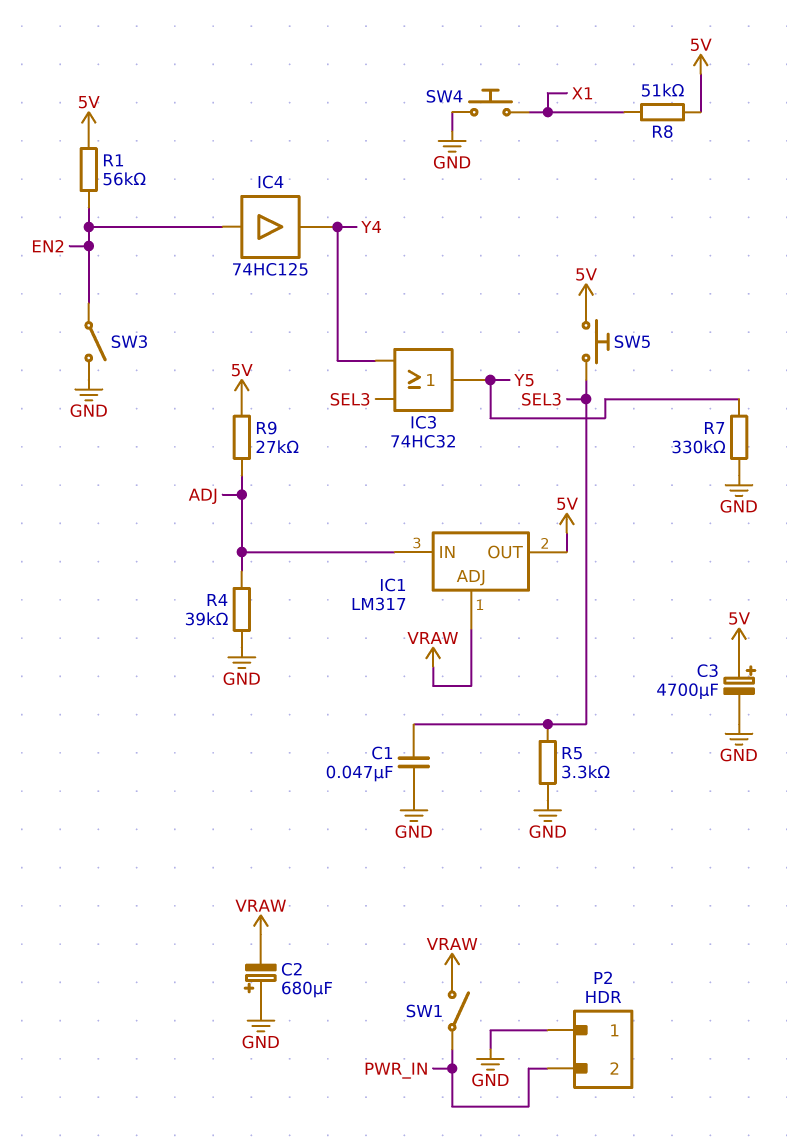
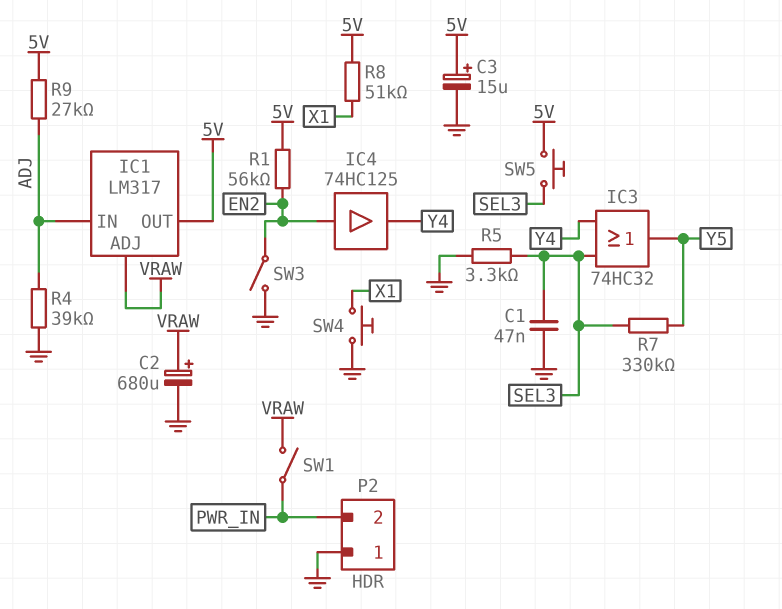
C2: 680uF (plus GND, minus VRAW) -> 680uF (plus VRAW, minus GND)
C3: 4700uF (plus 5V, minus GND) -> 15uF (plus 5V, minus GND)
R7: 330k (GND, Y5) -> 330k (SEL3, Y5)

